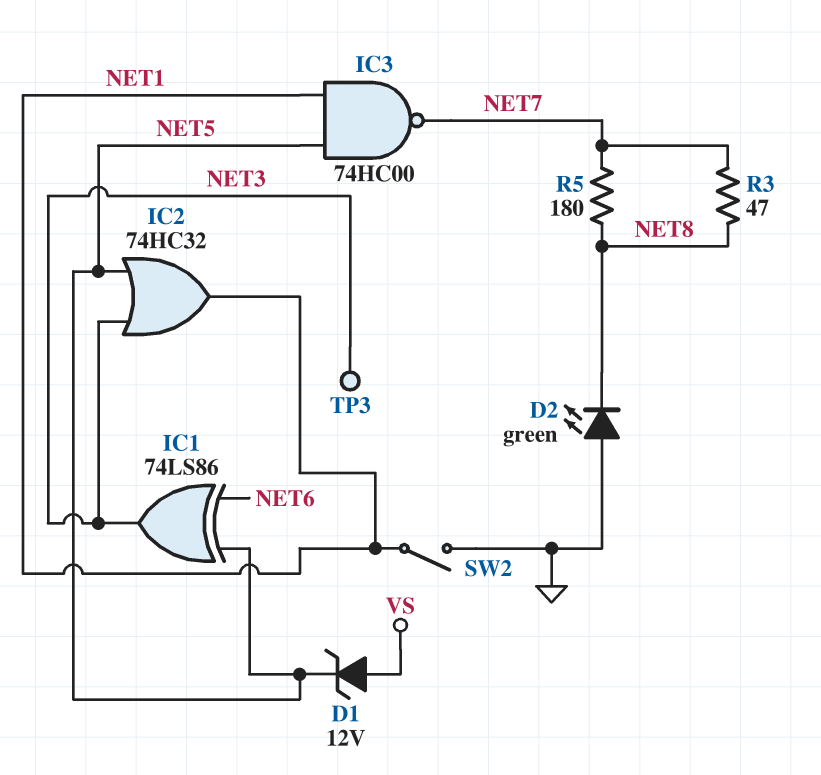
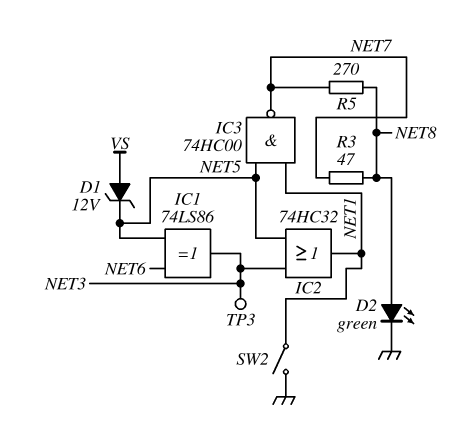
D2: LED green (A GND, K NET8) -> LED green (A NET8, K GND)
R5: 180 (NET7, NET8) -> 270 (NET7, NET8)

